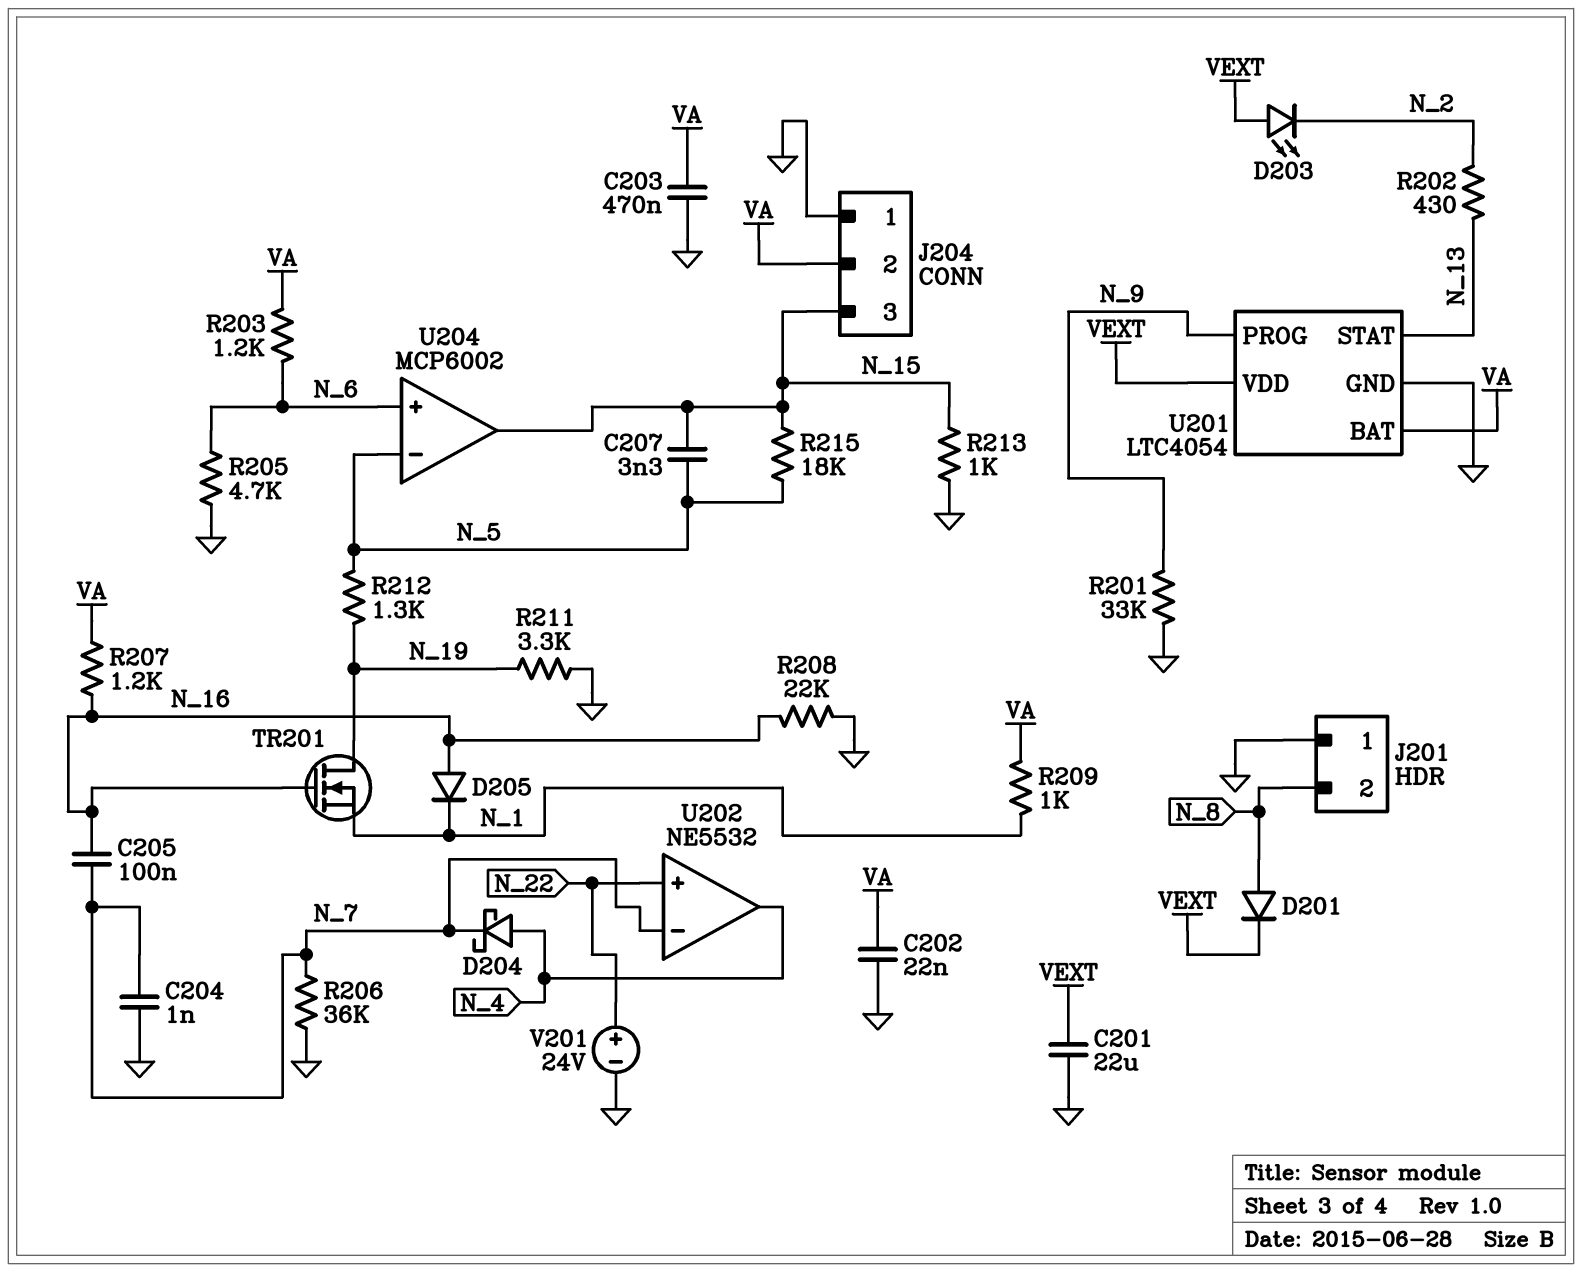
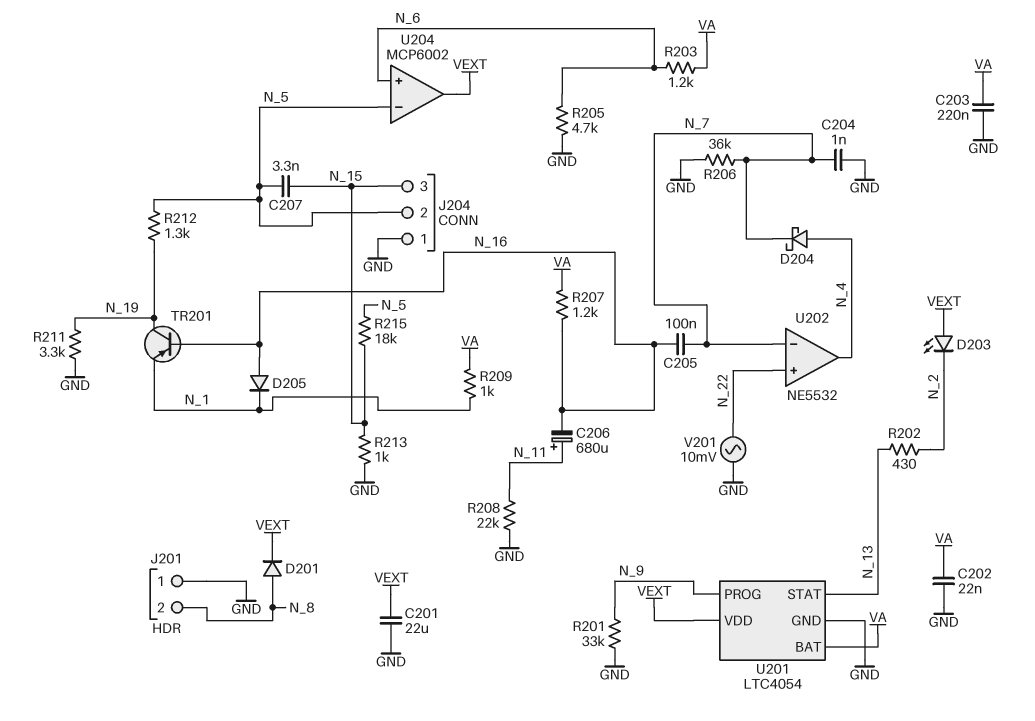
C203: 470nF (GND, VA) -> 220nF (GND, VA)
C206: none -> 680uF (plus N_11, minus N_16)
J204 pin 2: VA -> N_5
R208: 22k (GND, N_16) -> 22k (GND, N_11)
TR201: NMOS (G N_16, D N_19, S N_1) -> PNP (B N_16, C N_19, E N_1)
U204 pin out: N_15 -> VEXT
V201: 24V (plus N_22, minus GND) -> AC 10mV (GND, N_22)

